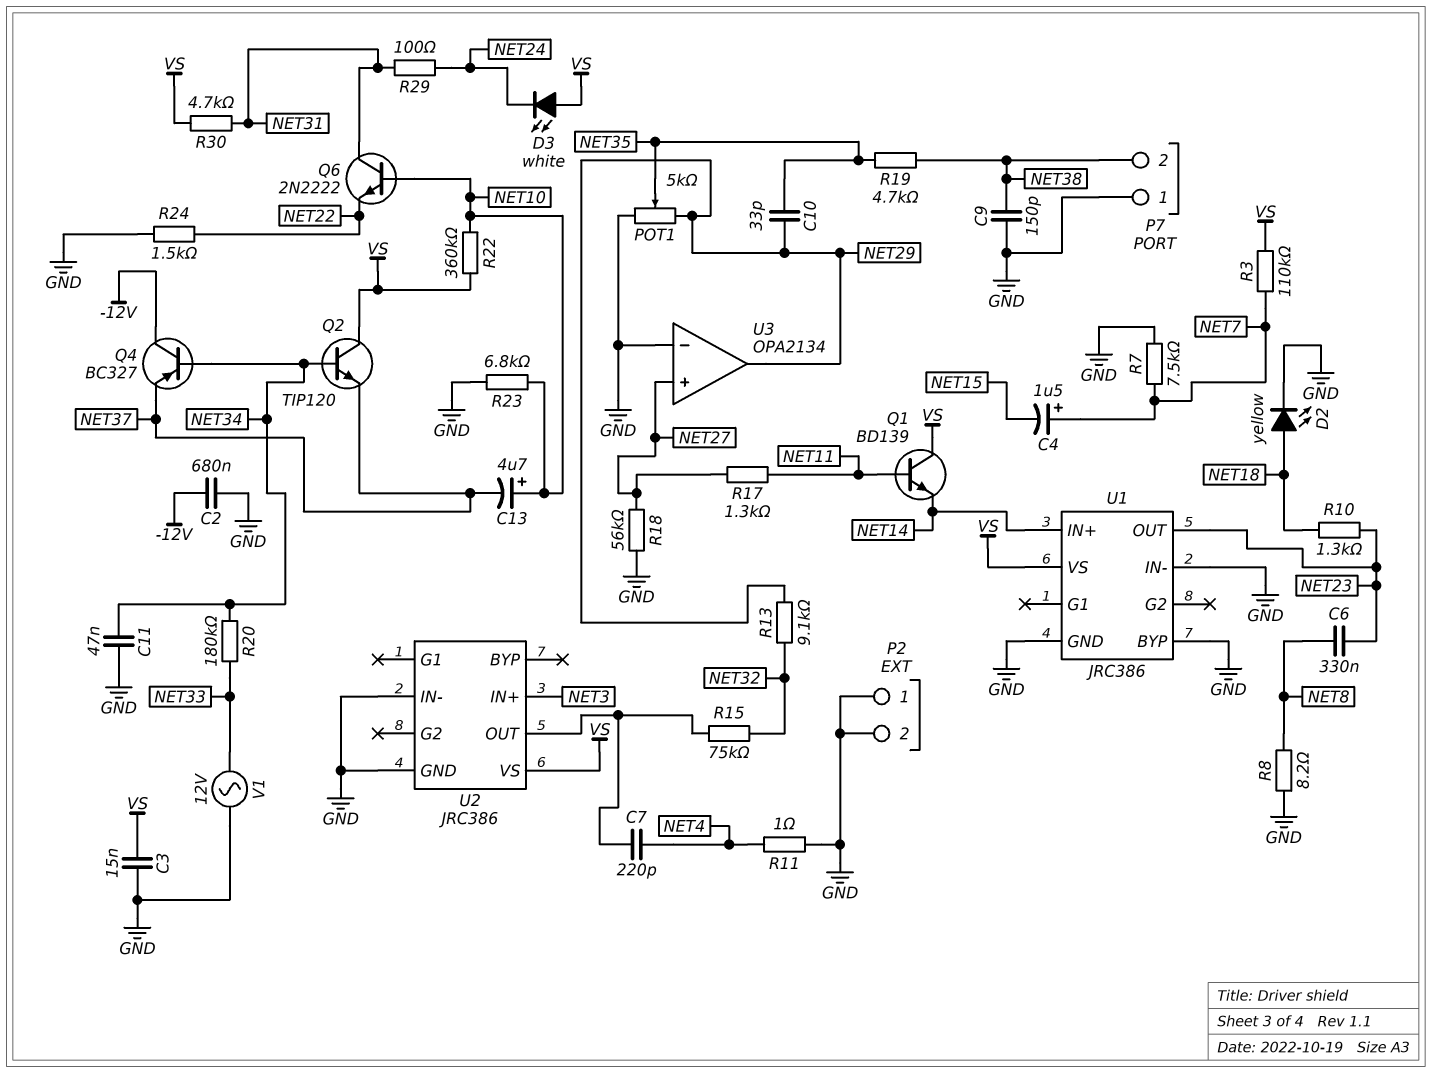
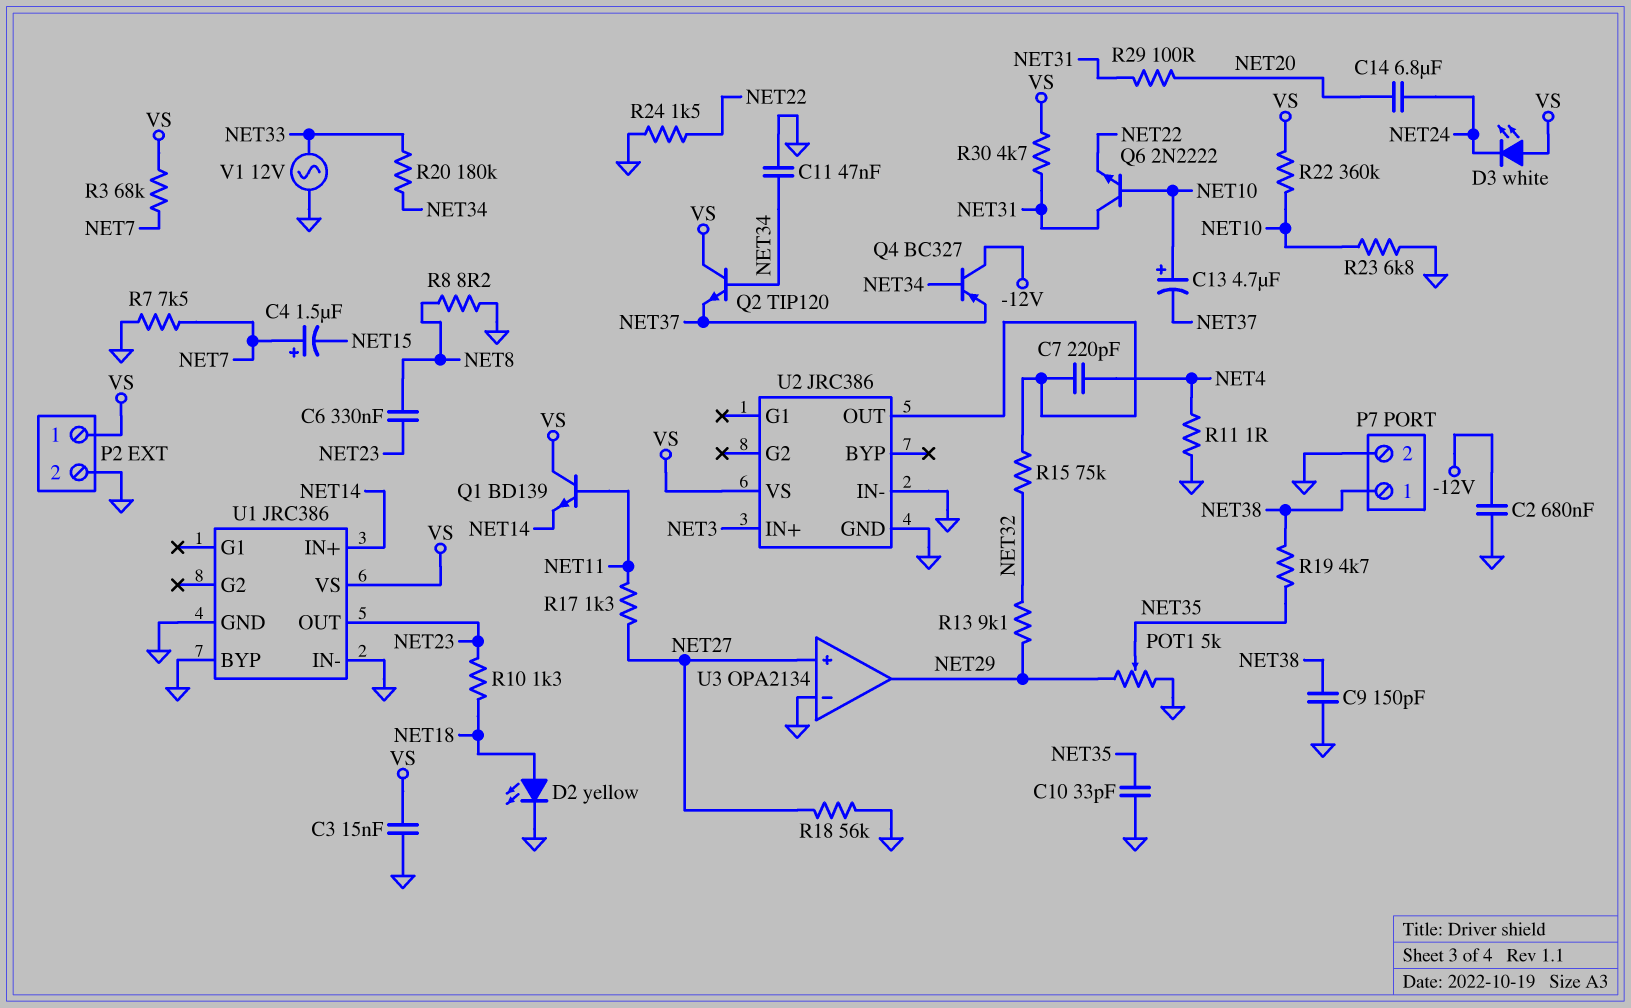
C10: 33pF (NET29, NET35) -> 33pF (GND, NET35)
C14: none -> 6.8uF (NET20, NET24)
P2 pin 1: GND -> VS
P7 pin 1: GND -> NET38
P7 pin 2: NET38 -> GND
R3: 110k (NET7, VS) -> 68k (NET7, VS)
R29: 100 (NET24, NET31) -> 100 (NET20, NET31)

